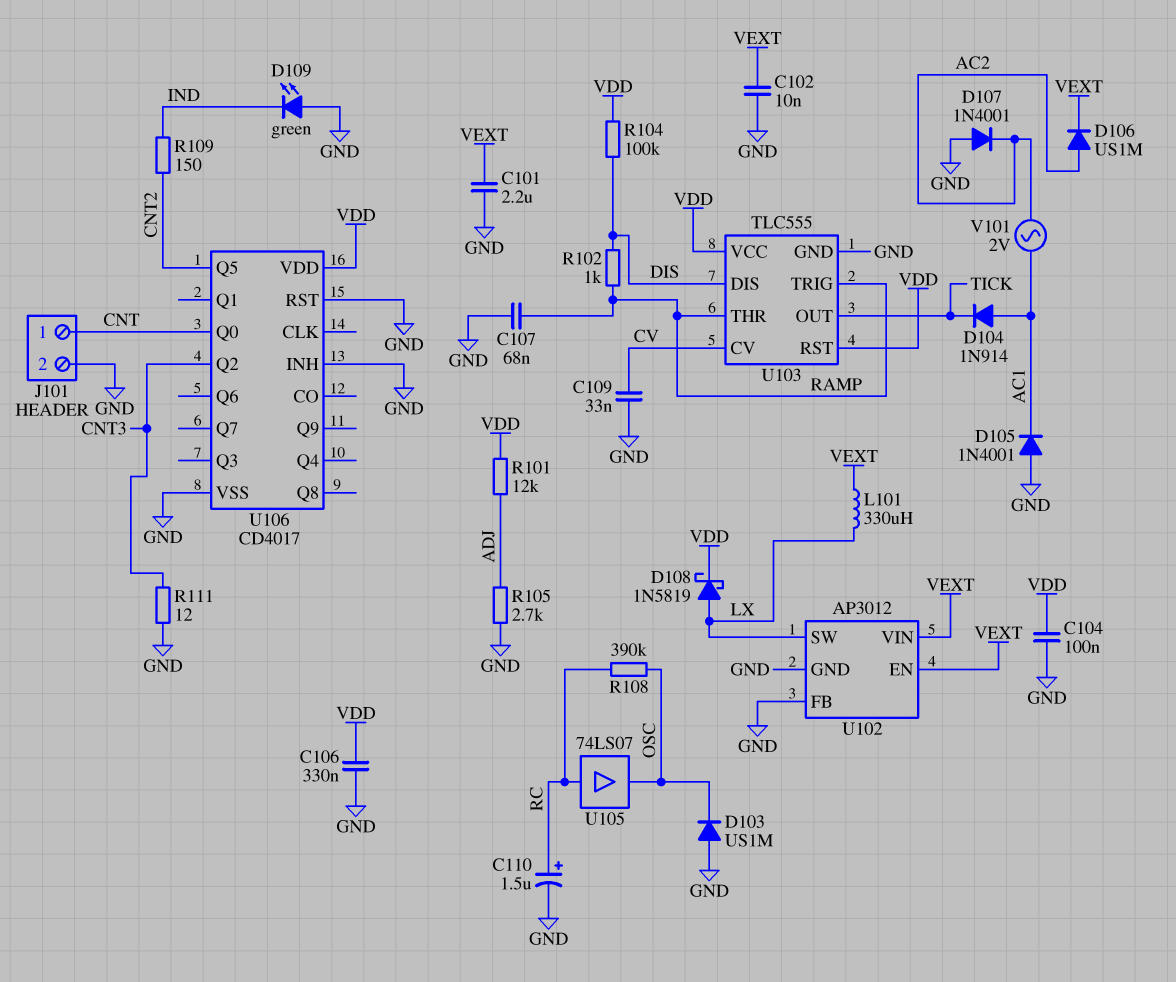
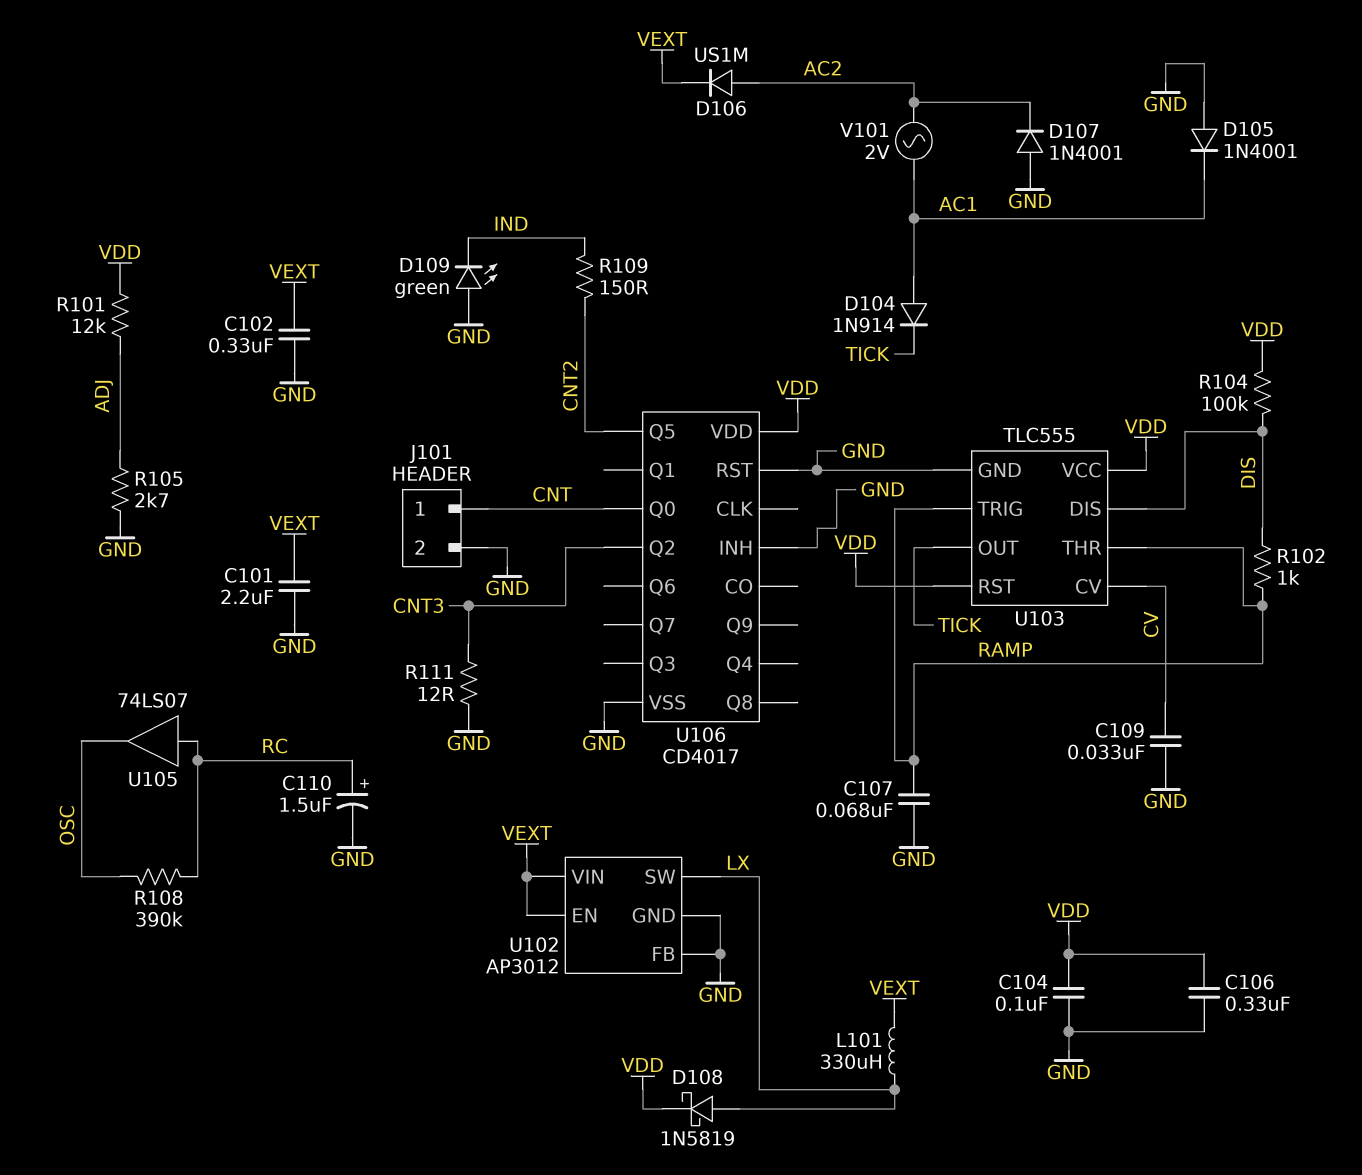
C102: 10nF (GND, VEXT) -> 330nF (GND, VEXT)
D103: diode US1M (A GND, K OSC) -> none

